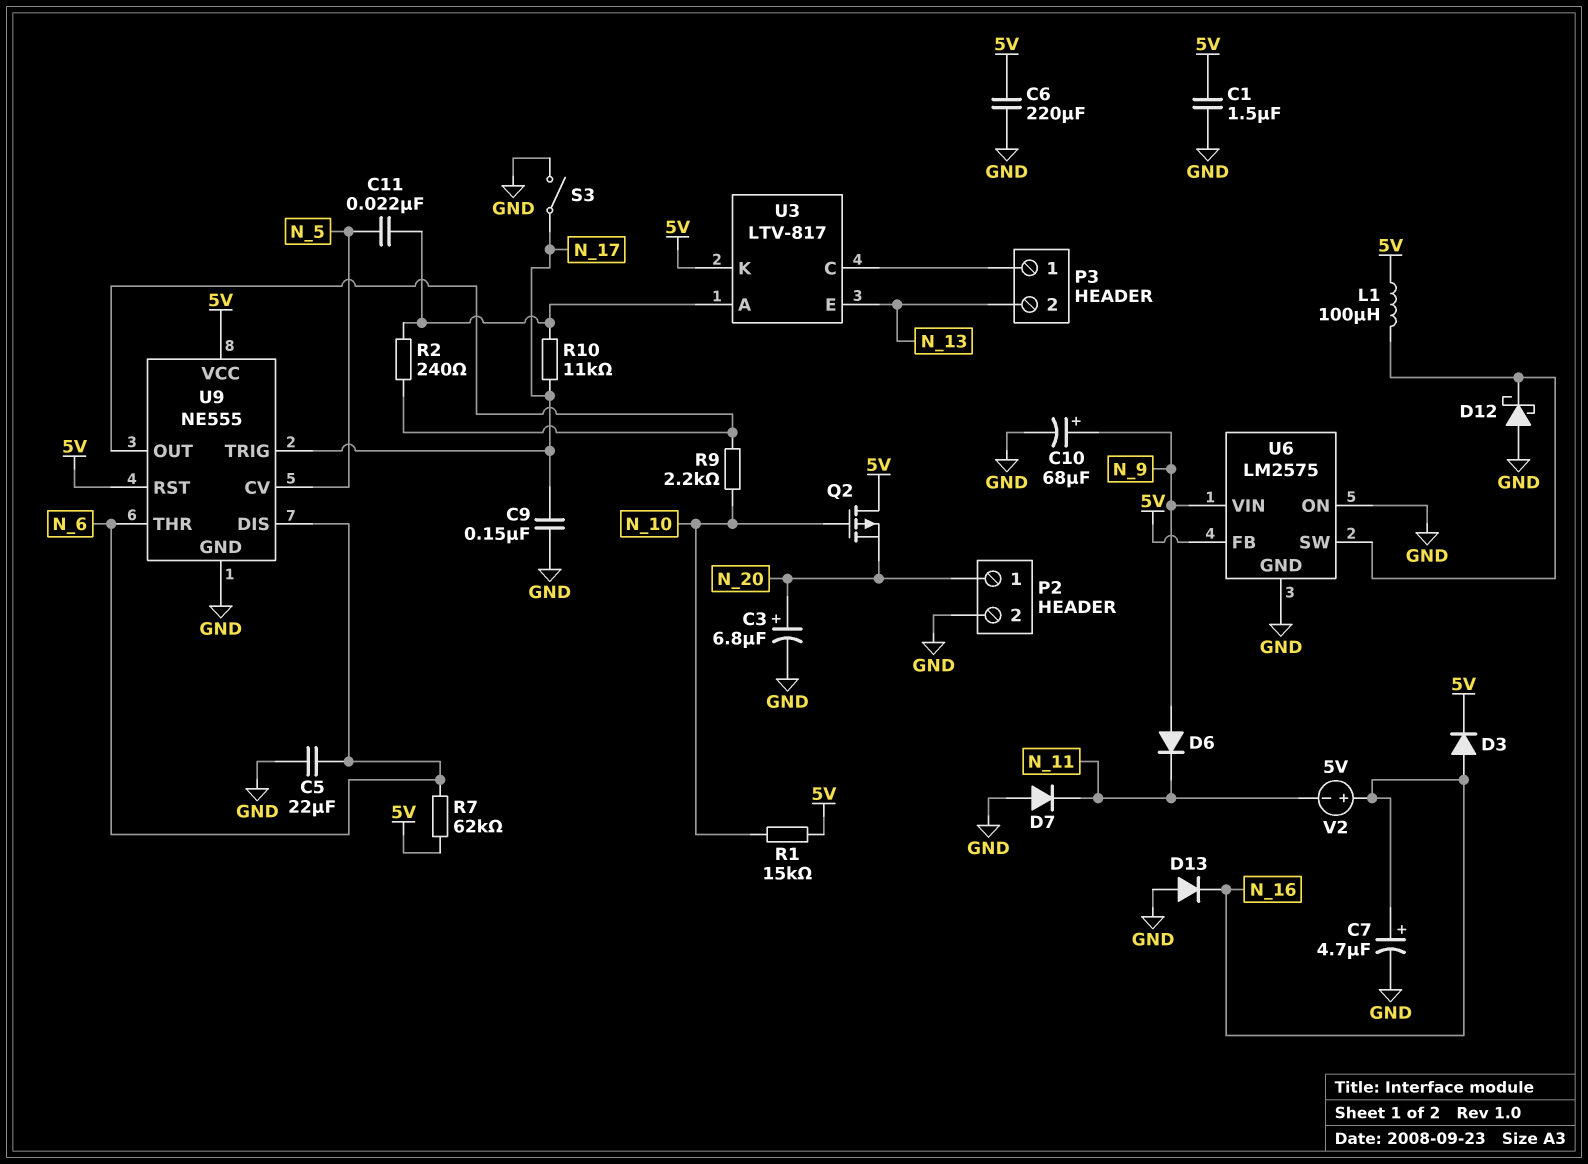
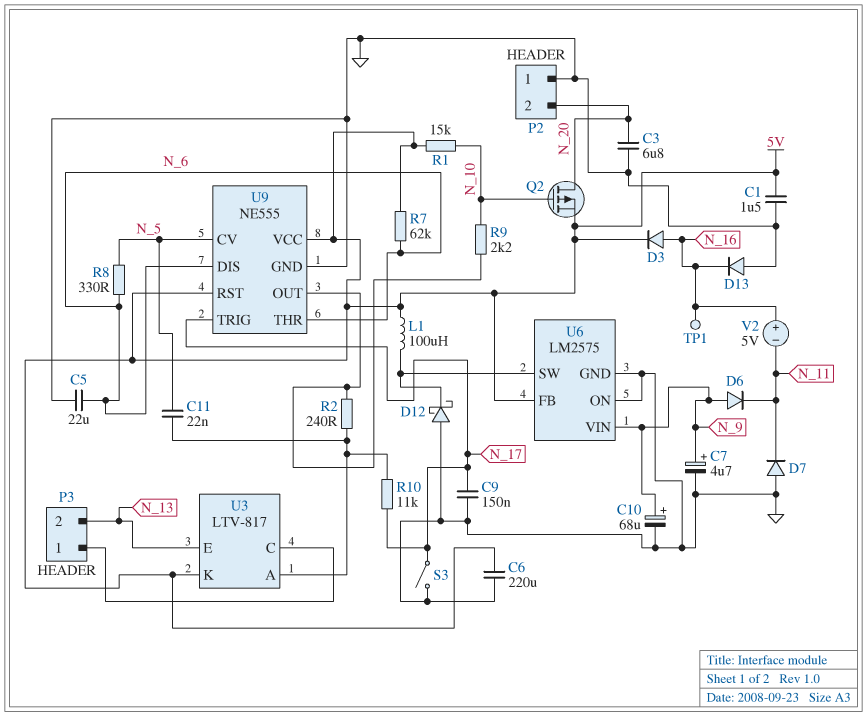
C3: 6.8uF (plus N_20, minus GND) -> 6.8uF (GND, N_20)
C7: 4.7uF (plus N_16, minus GND) -> 4.7uF (plus N_9, minus GND)
P2 pin 1: N_20 -> GND
P2 pin 2: GND -> N_20
Q2: PMOS (G N_10, D 5V, S N_20) -> PMOS (G N_10, D N_20, S 5V)
R8: none -> 330 (N_5, N_6)
TP1: none -> test point (N_16)

